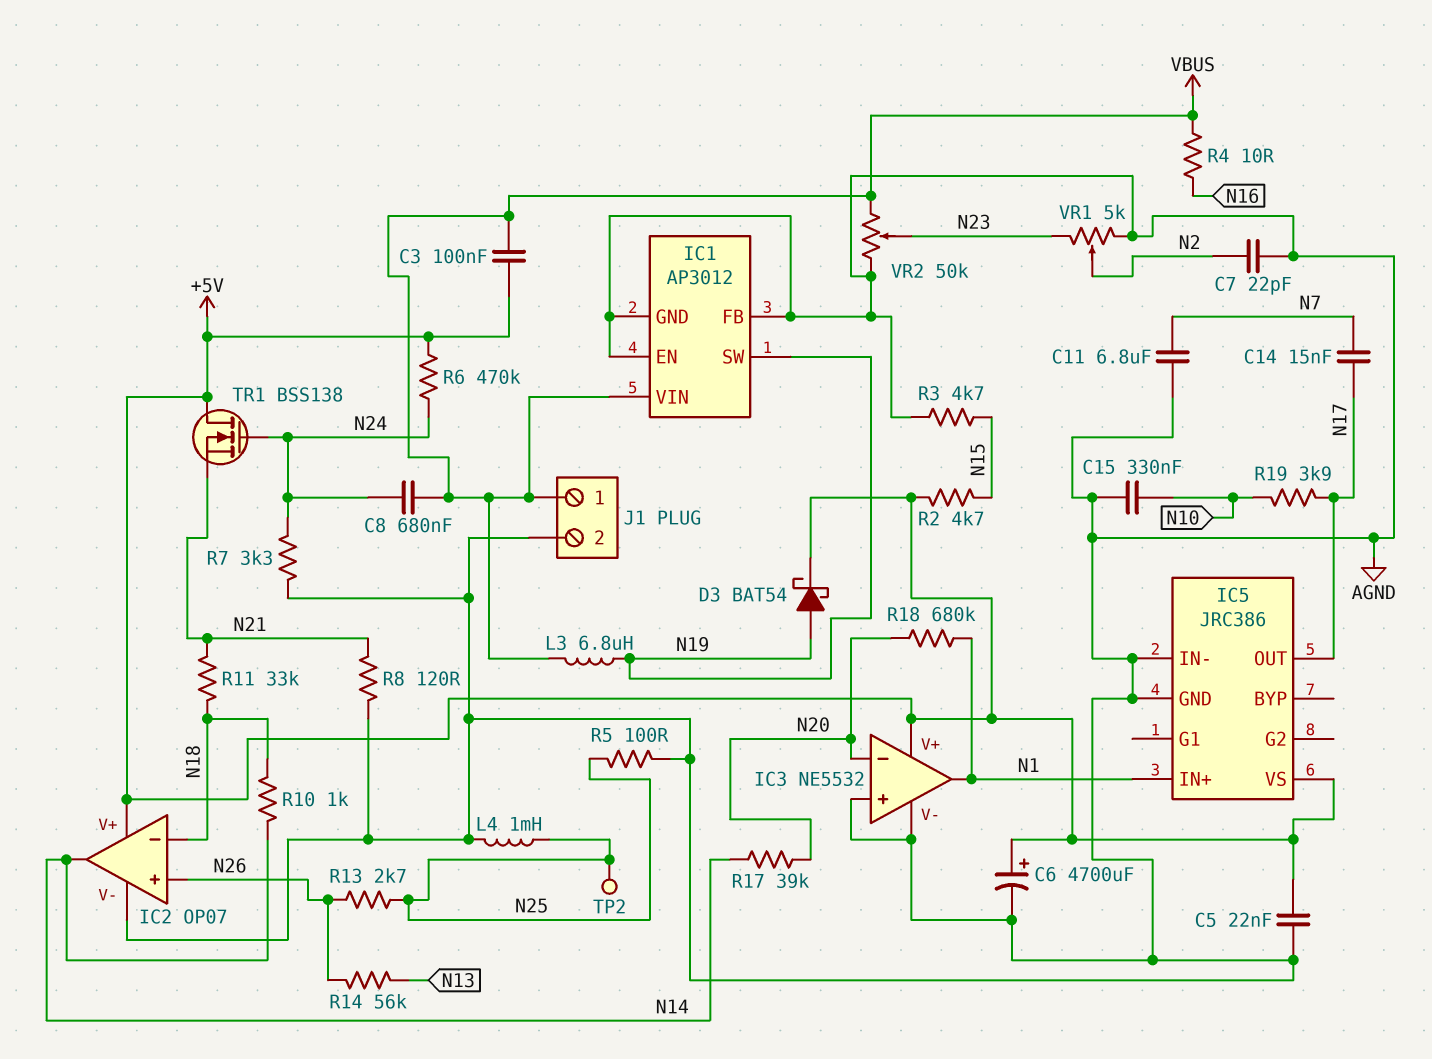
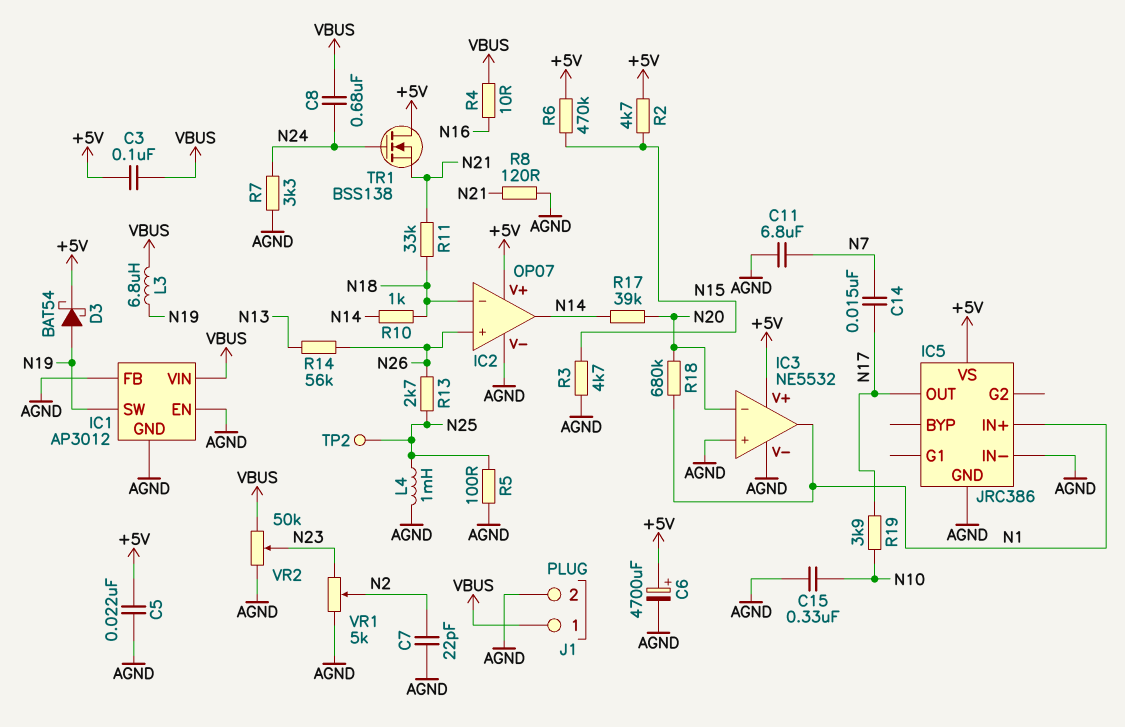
R6: 470k (+5V, N24) -> 470k (+5V, N15)

